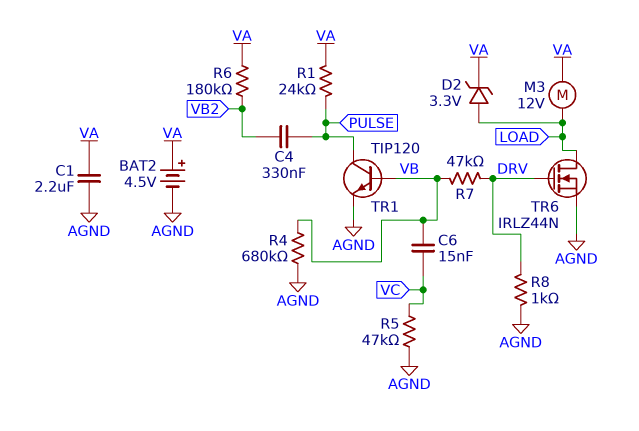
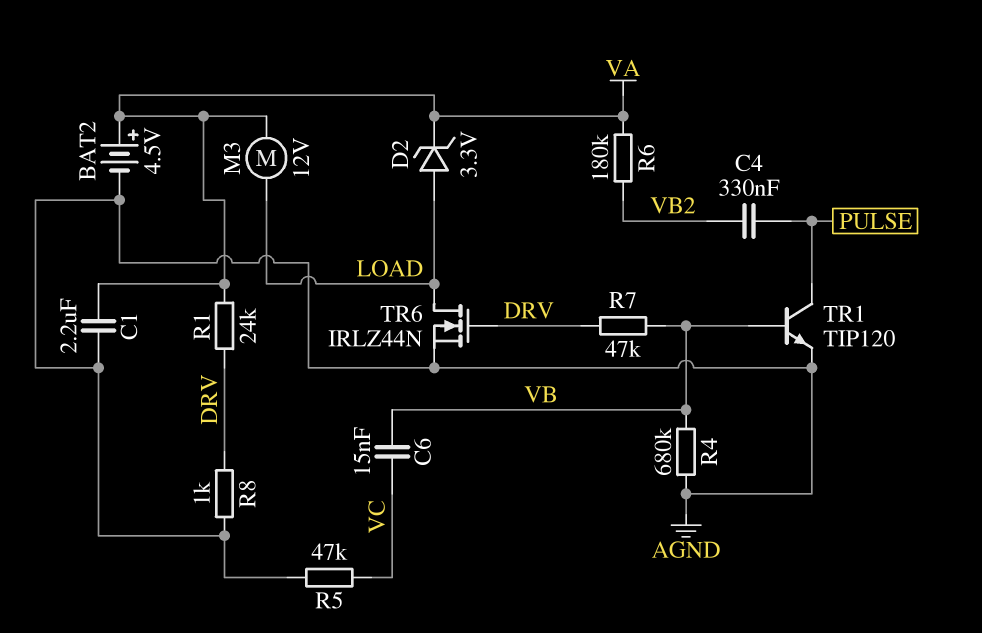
R1: 24k (PULSE, VA) -> 24k (DRV, VA)

